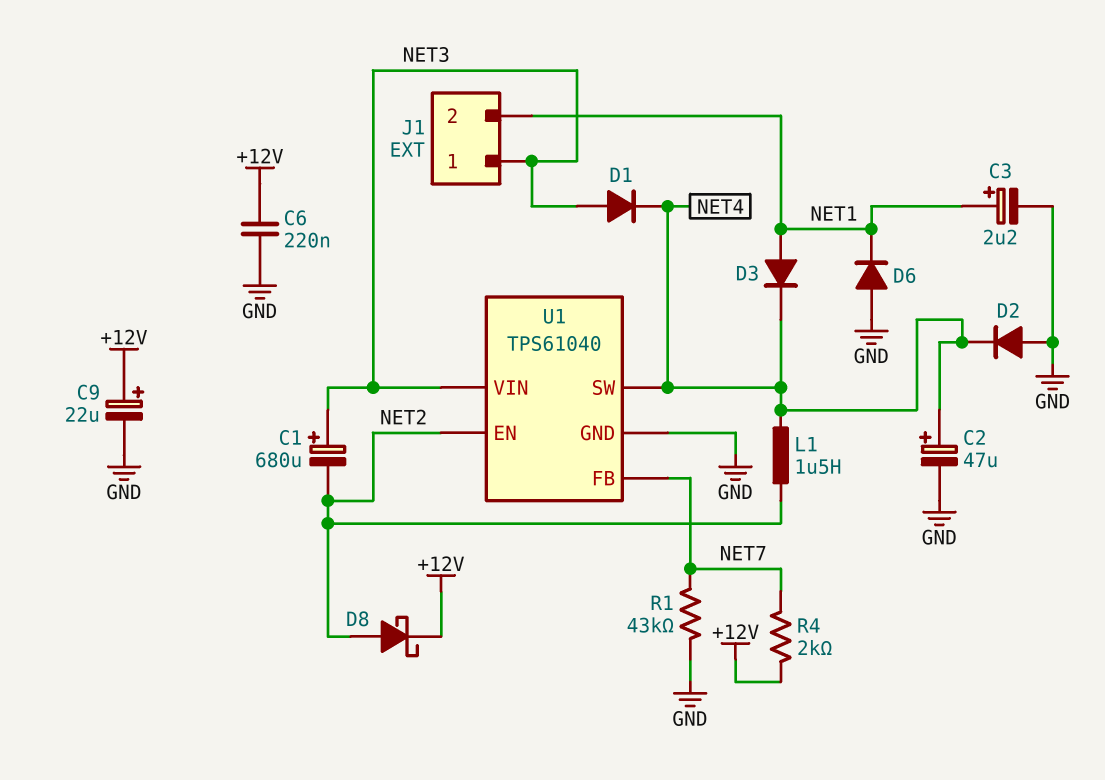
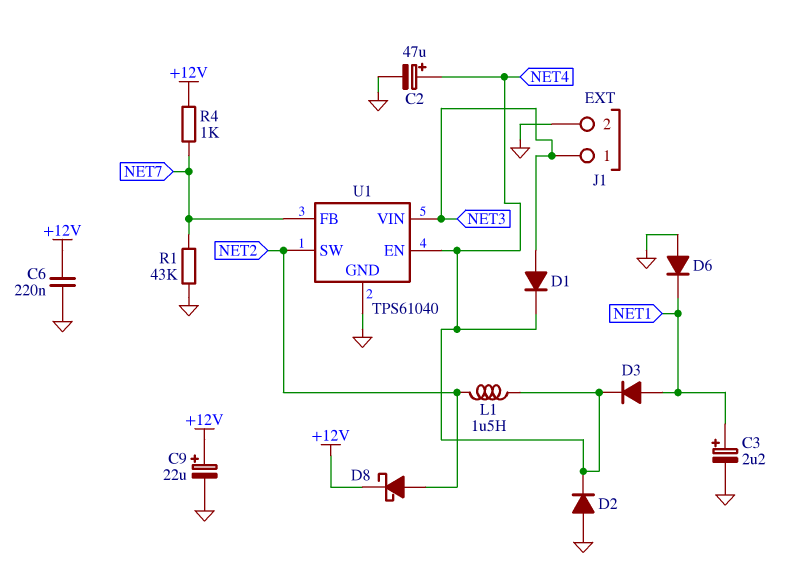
C1: 680uF (plus NET3, minus NET2) -> none
J1 pin 2: NET1 -> GND
R4: 2k (+12V, NET7) -> 1k (+12V, NET7)
U1 pin EN: NET2 -> NET4
U1 pin SW: NET4 -> NET2

